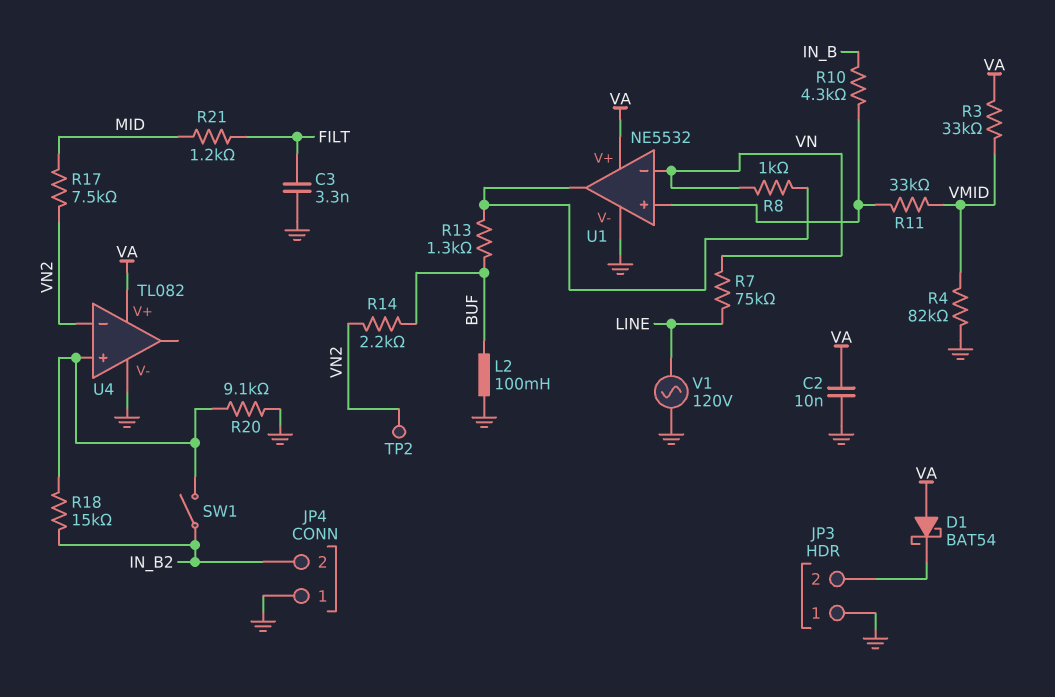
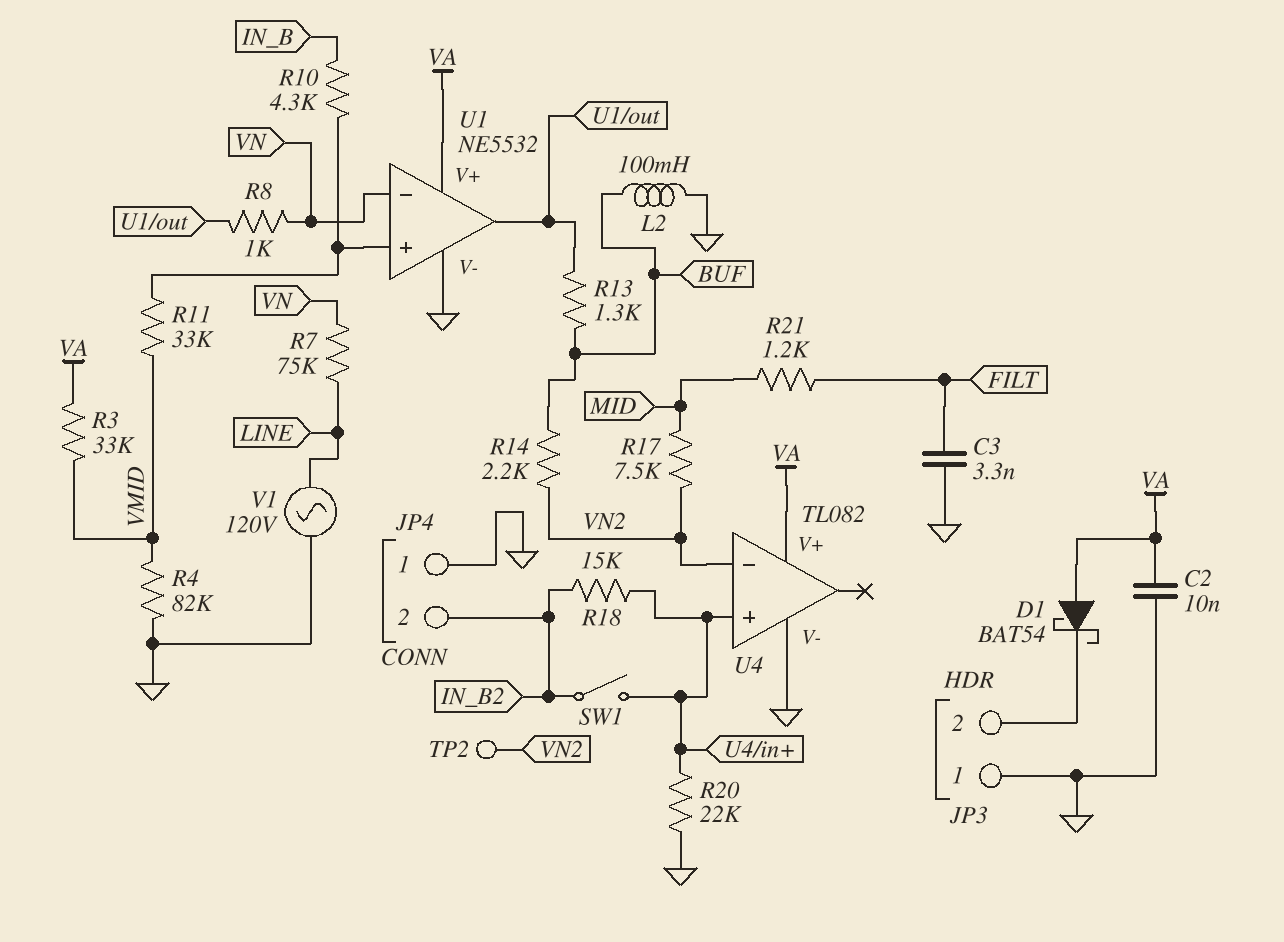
R20: 9.1k (GND, U4/in+) -> 22k (GND, U4/in+)

